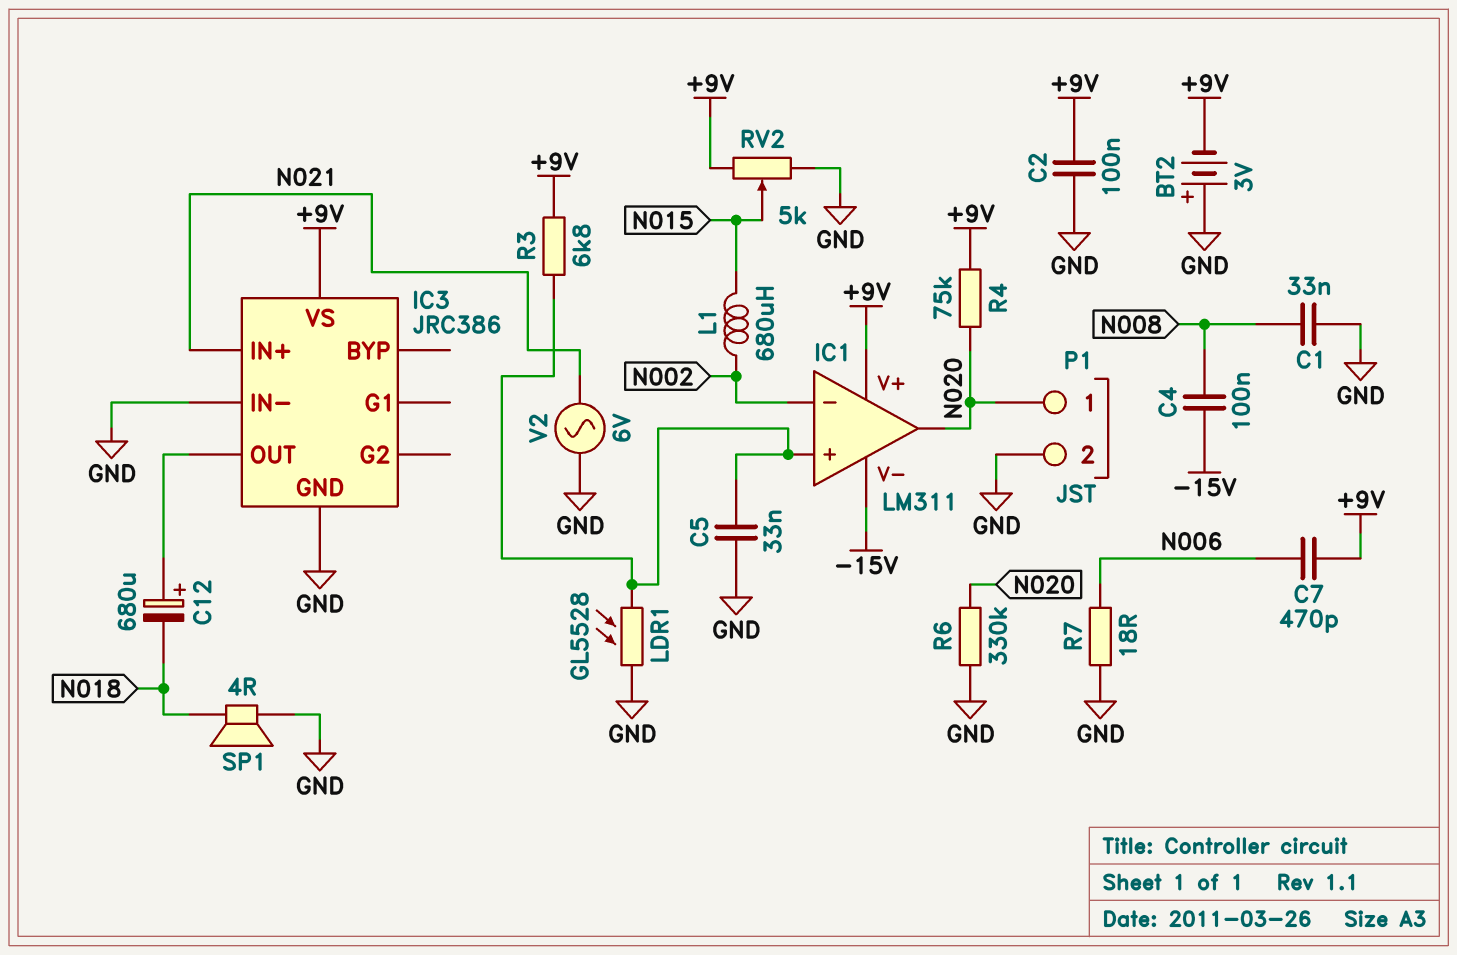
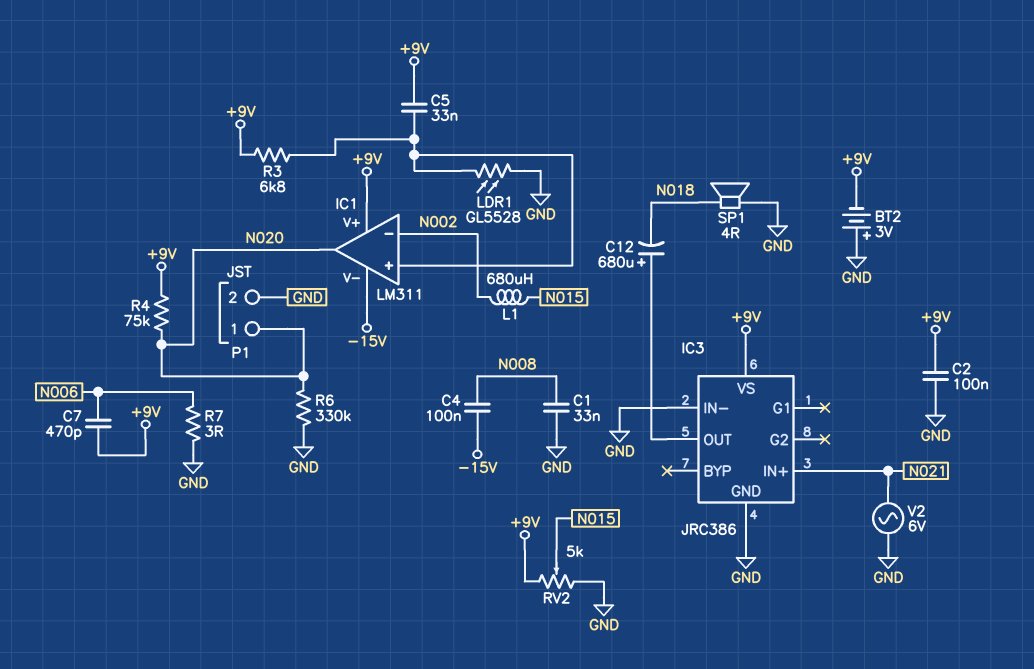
C5: 33nF (GND, IC1/in+) -> 33nF (+9V, IC1/in+)
R7: 18 (GND, N006) -> 3 (GND, N006)

